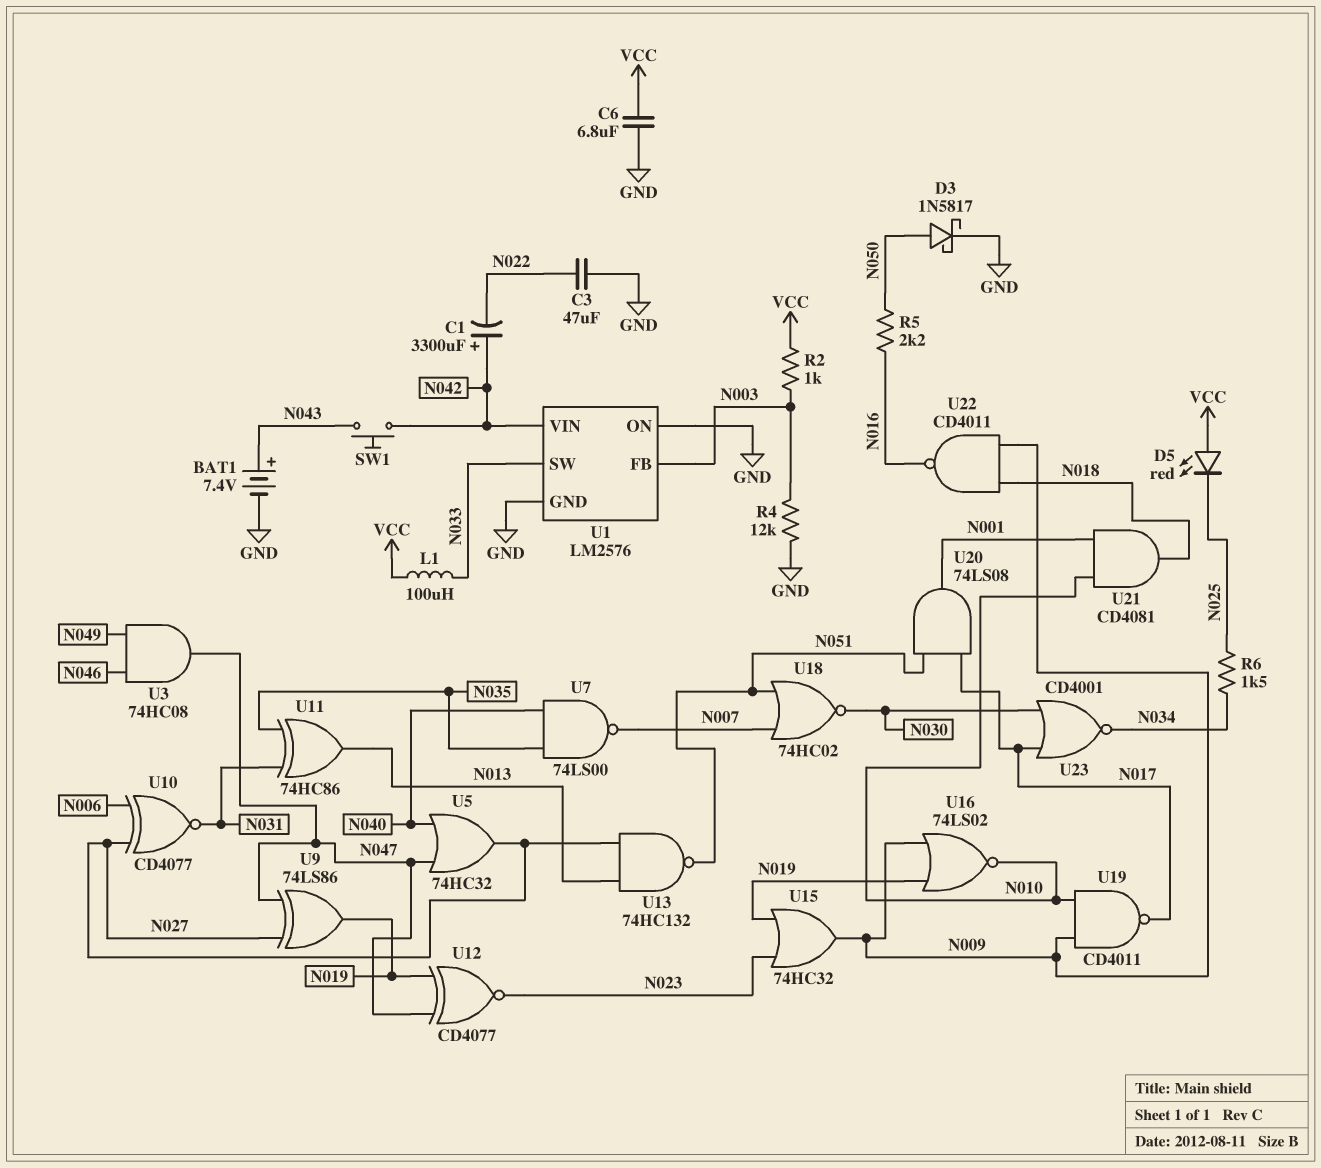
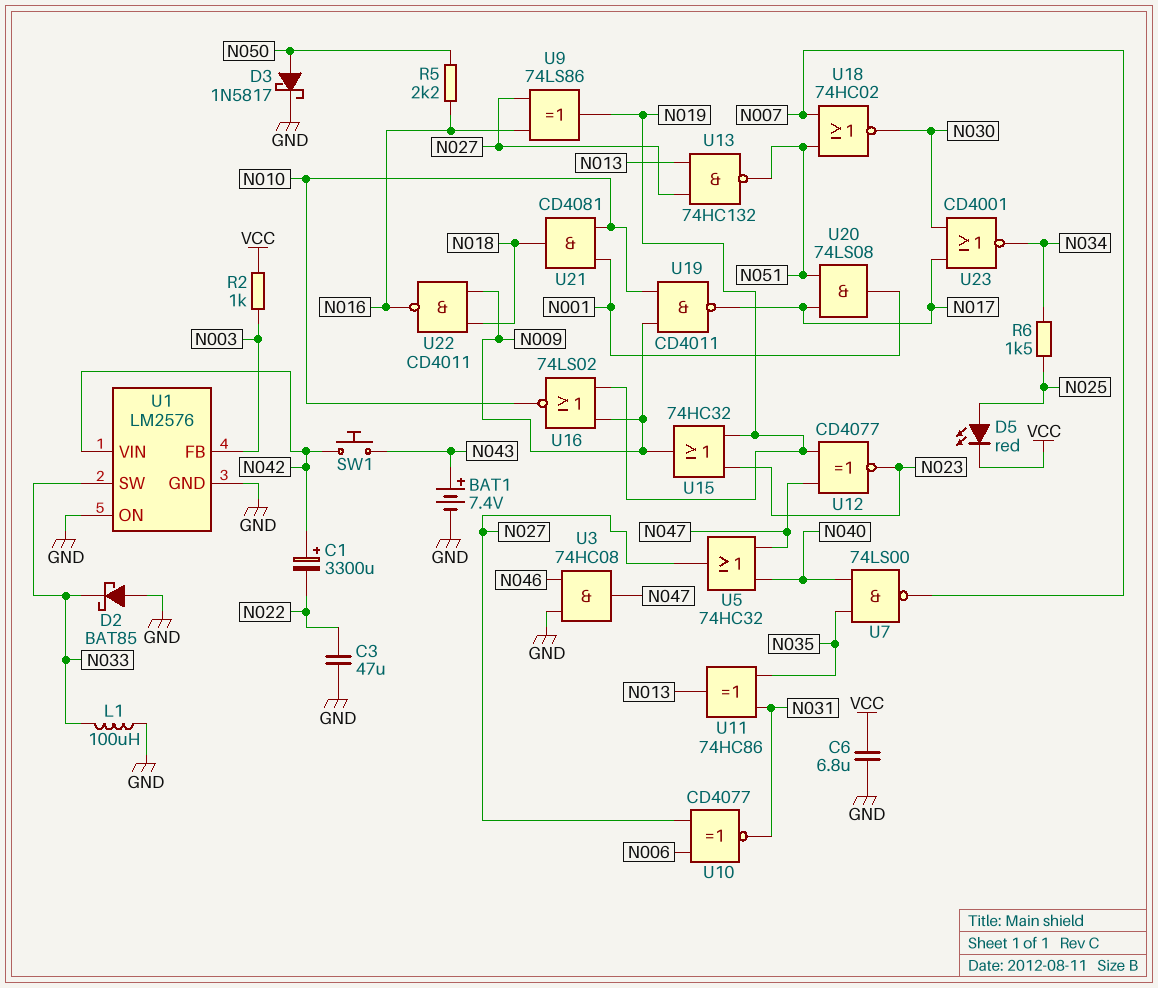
D2: none -> schottky BAT85 (A GND, K N033)
D5: LED red (A VCC, K N025) -> LED red (A N025, K VCC)
L1: 100uH (N033, VCC) -> 100uH (GND, N033)
R4: 12k (GND, N003) -> none
U3: AND 74HC08 (in N046, in N049, out N047) -> AND 74HC08 (in GND, in N046, out N047)
U9: XOR 74LS86 (in N027, in N047, out N019) -> XOR 74LS86 (in N016, in N027, out N019)

